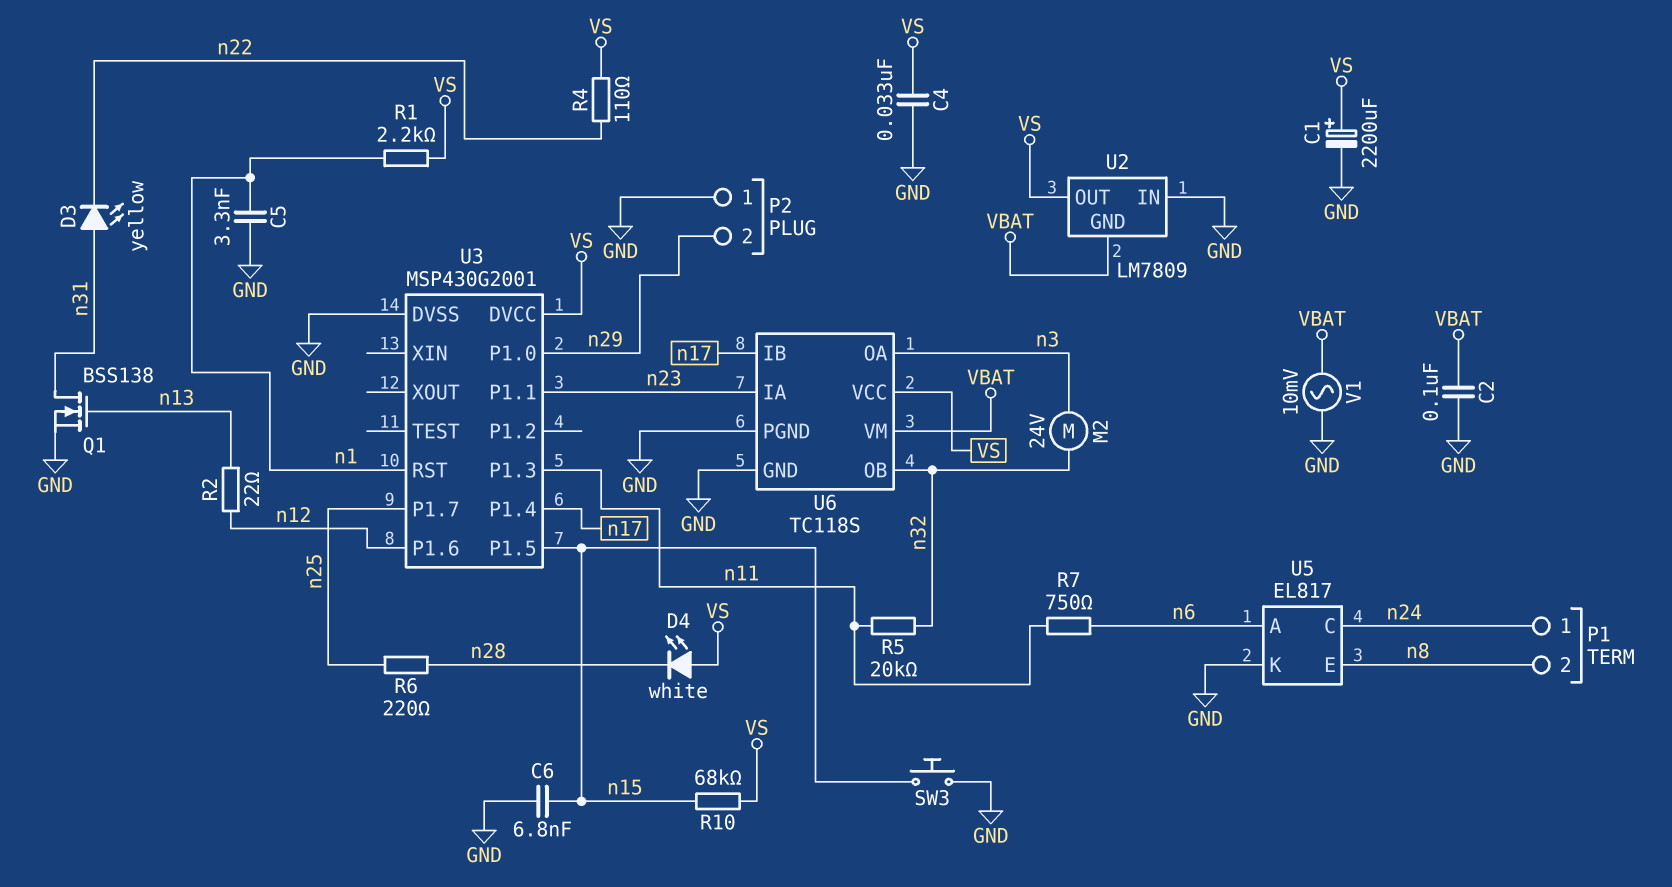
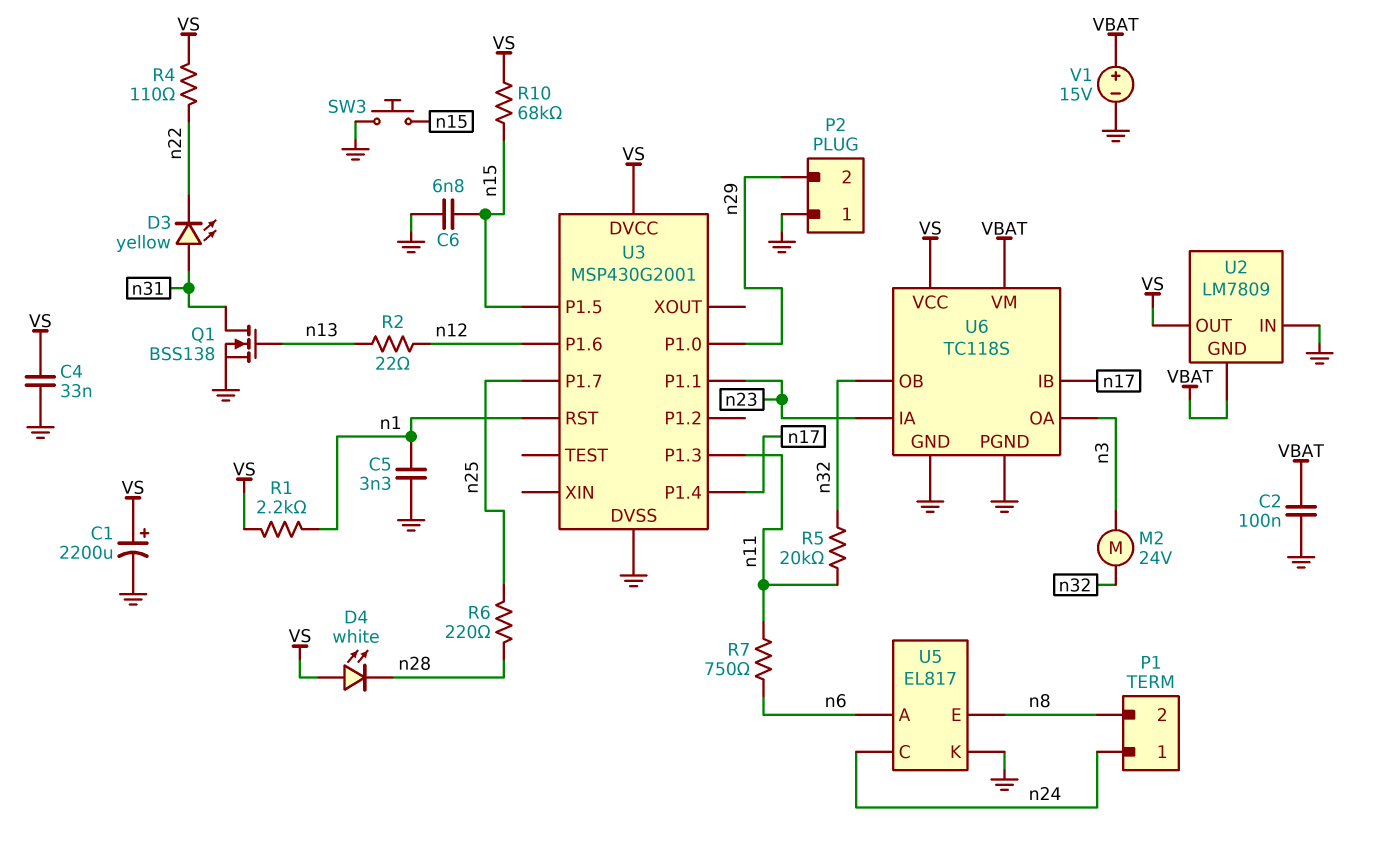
V1: AC 10mV (GND, VBAT) -> 15V (plus VBAT, minus GND)

